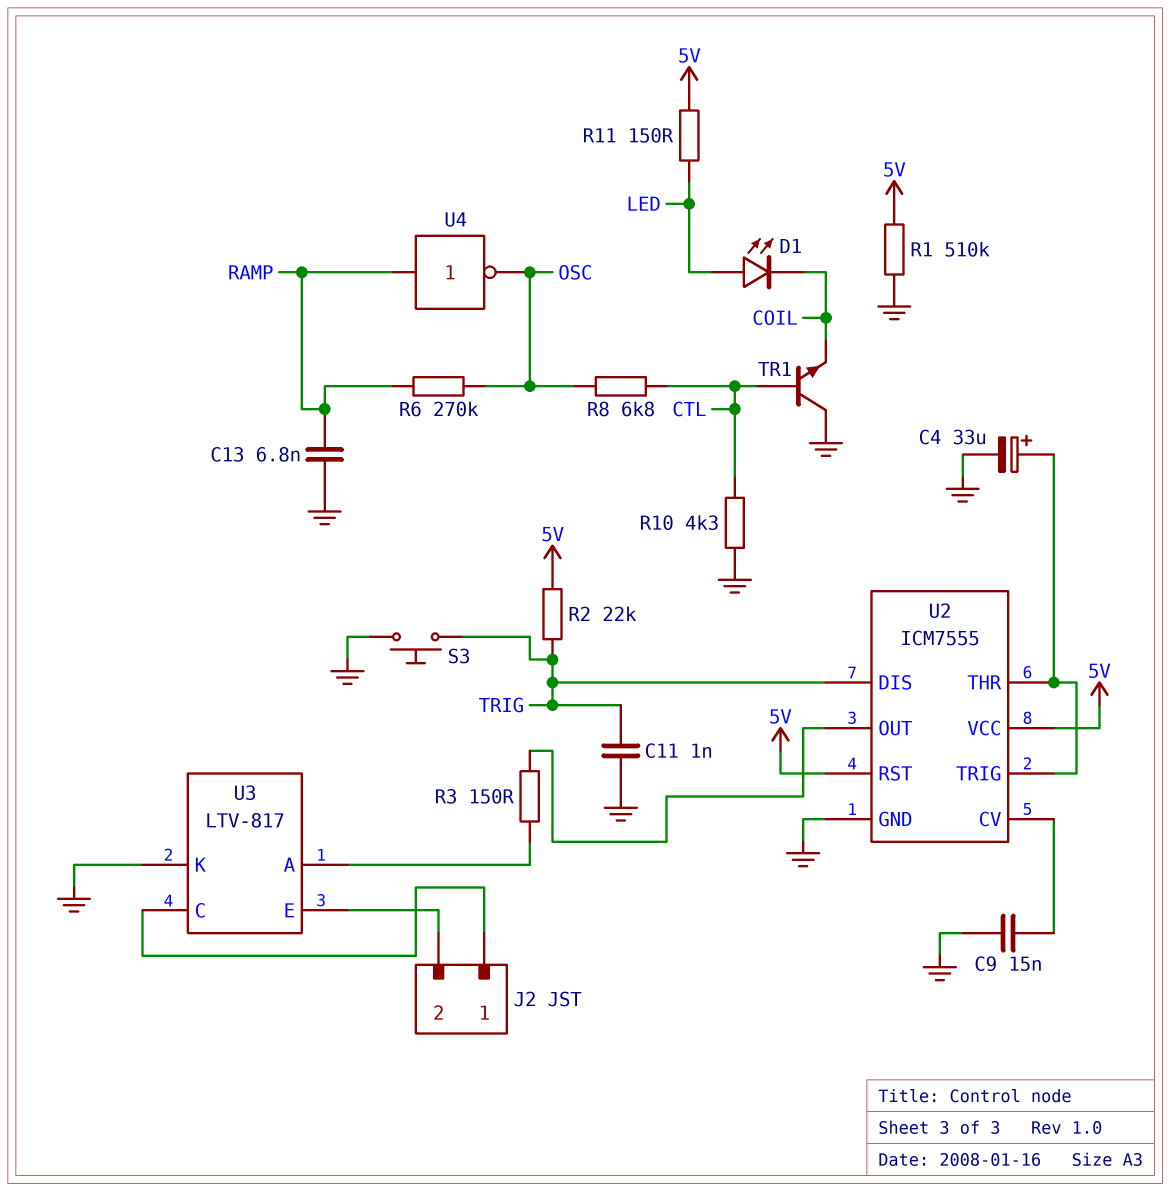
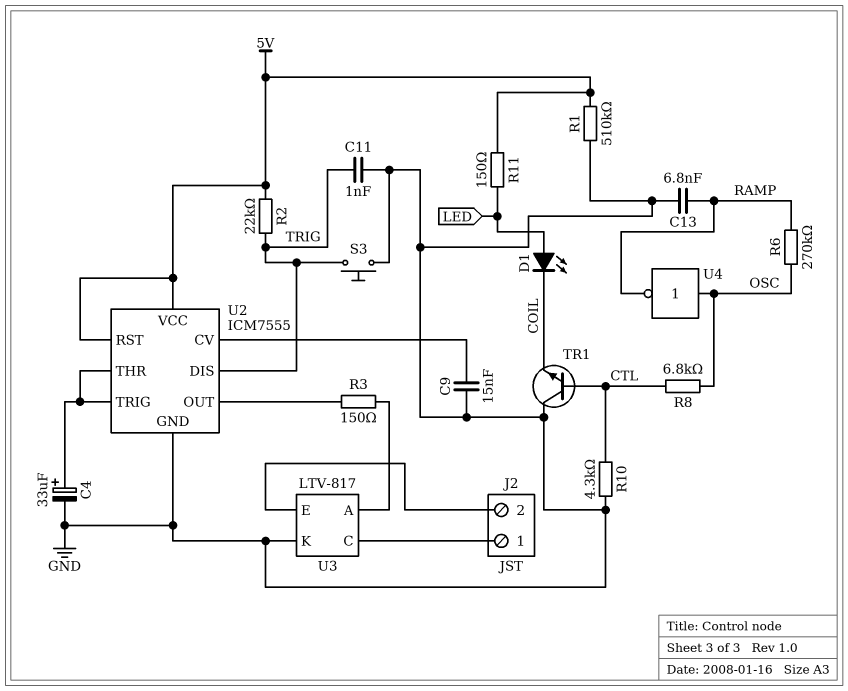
U4: NOT (in RAMP, out OSC) -> NOT (in OSC, out RAMP)

